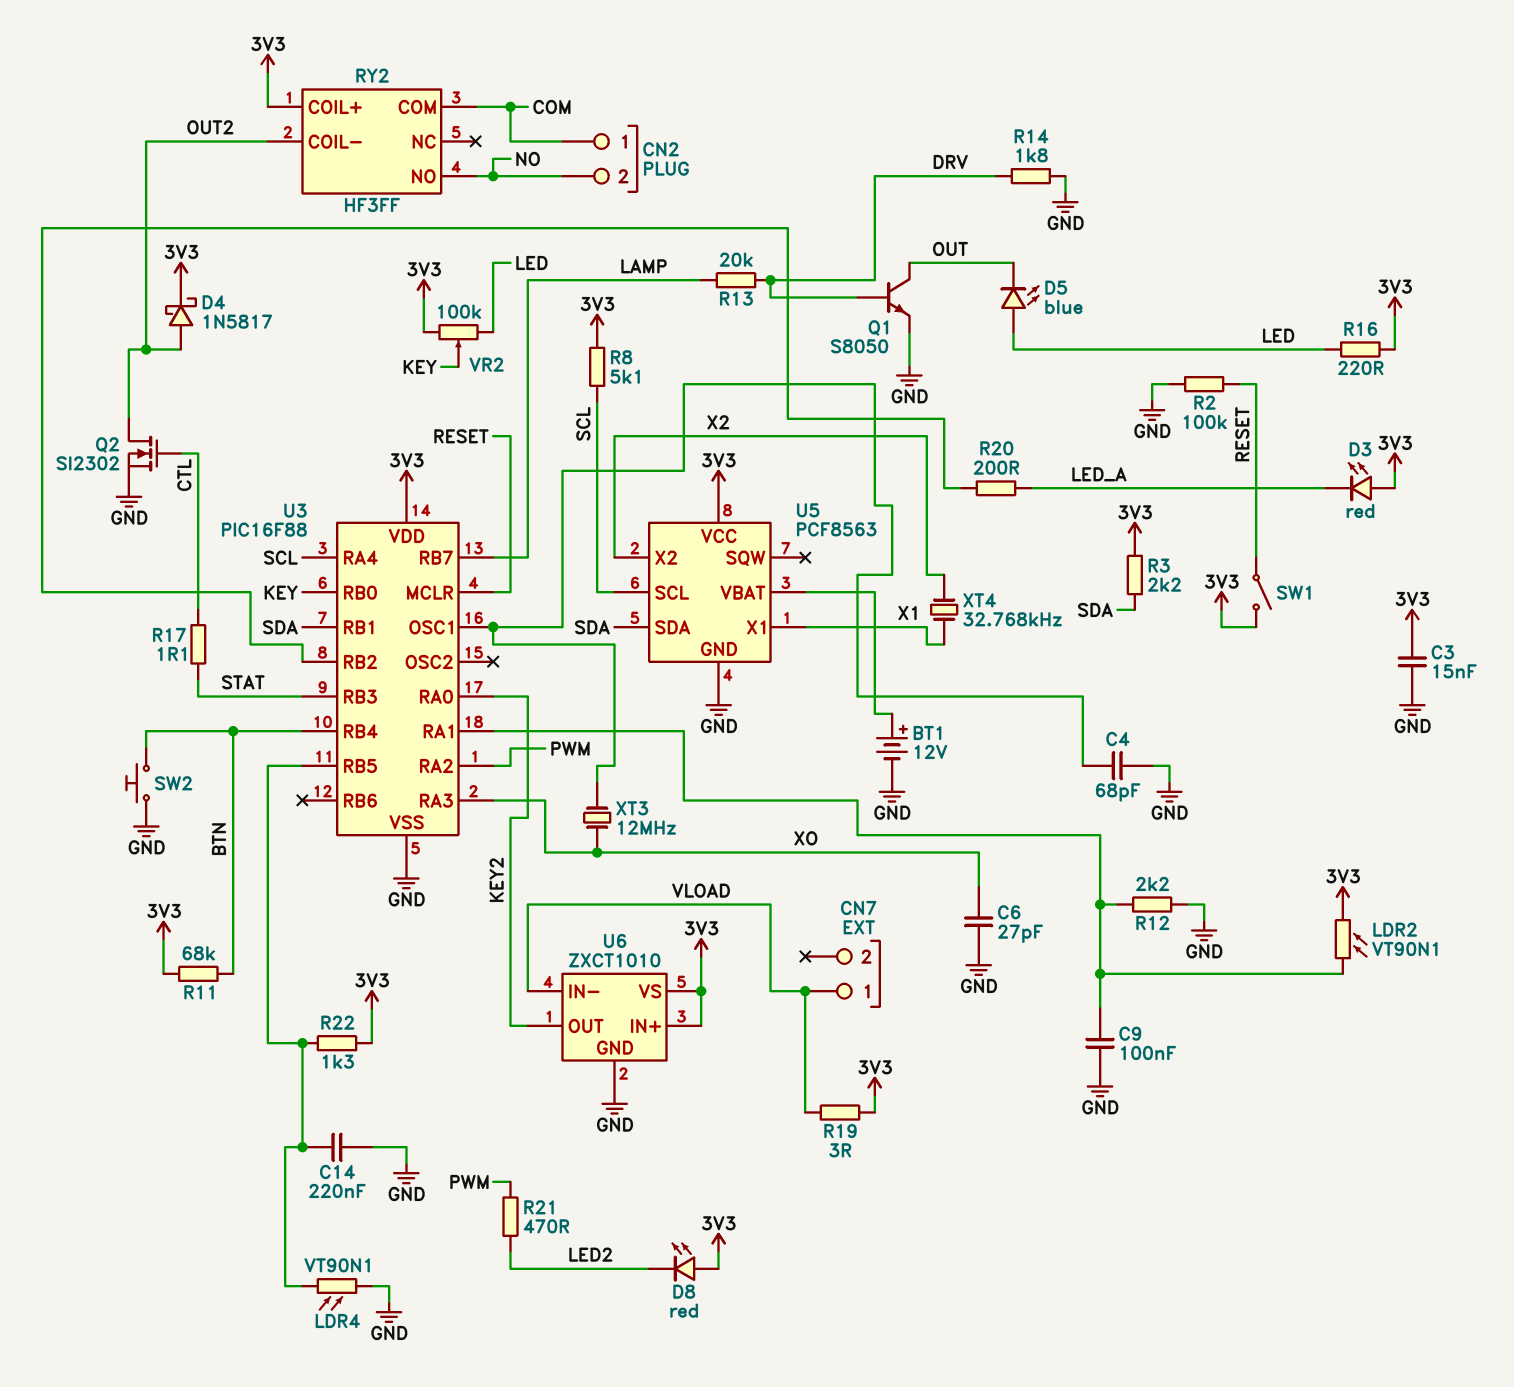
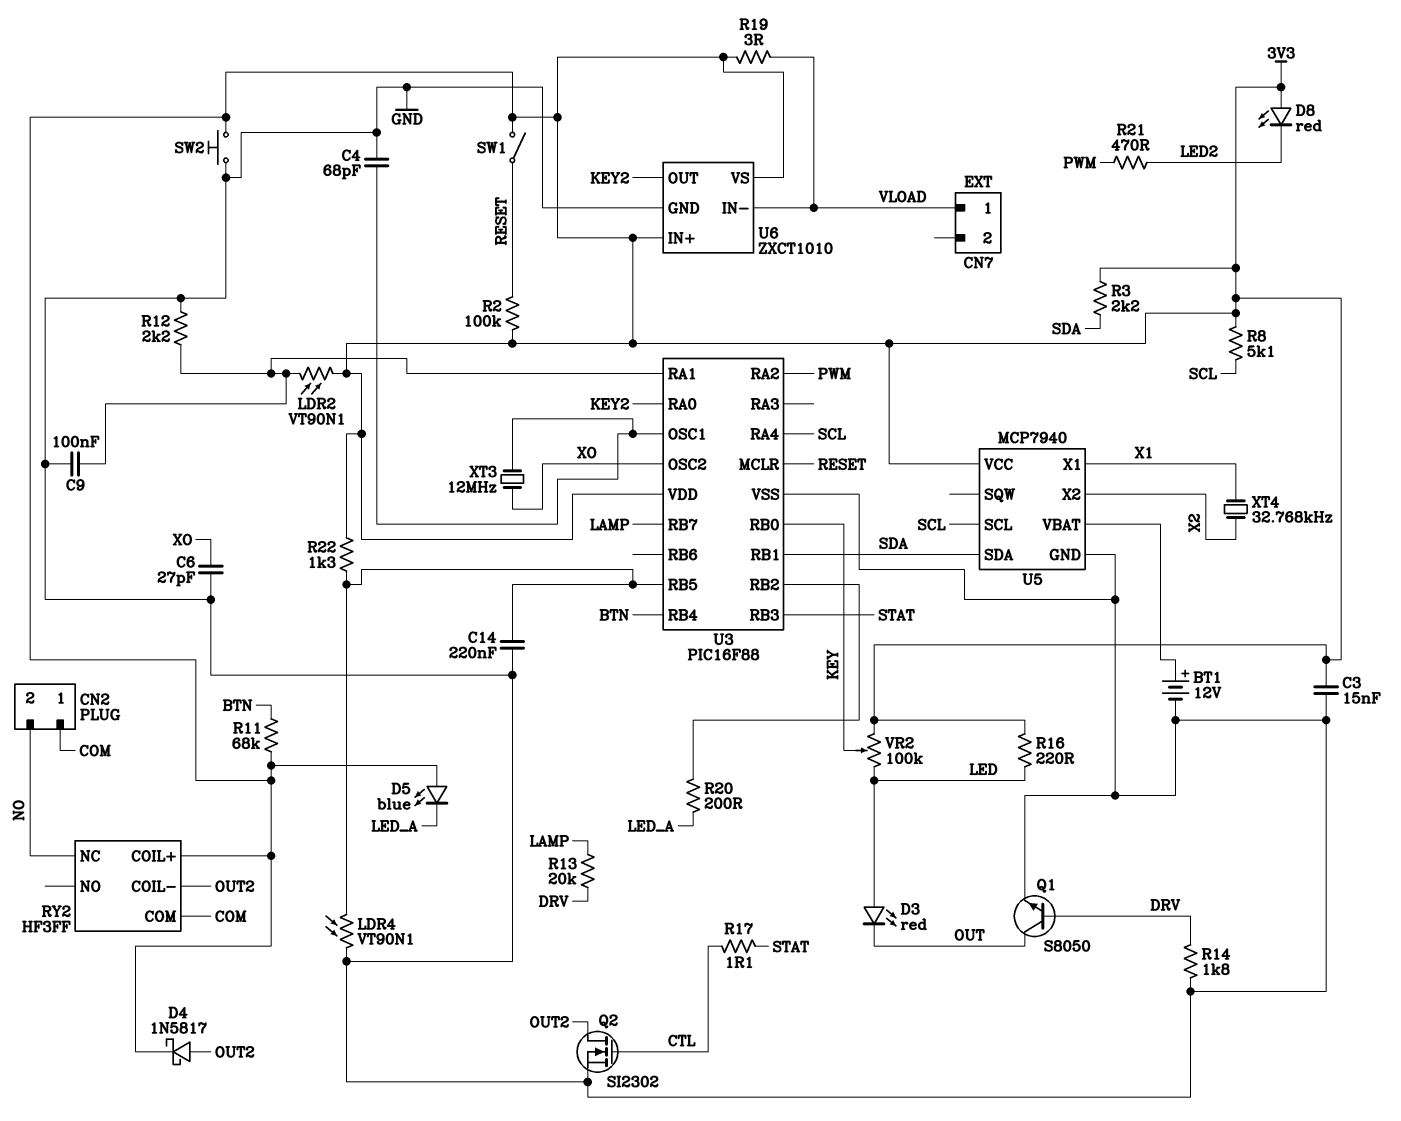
D3: LED red (A 3V3, K LED_A) -> LED red (A LED, K OUT)
D5: LED blue (A LED, K OUT) -> LED blue (A 3V3, K LED_A)
R2: 100k (GND, RESET) -> 100k (3V3, RESET)
RY2 pin NC: none -> NO
RY2 pin NO: NO -> none
SW2: button (BTN, GND) -> button (3V3, GND)
U3 pin OSC2: none -> XO
U3 pin RA3: XO -> none
U5: PCF8563 -> MCP7940

